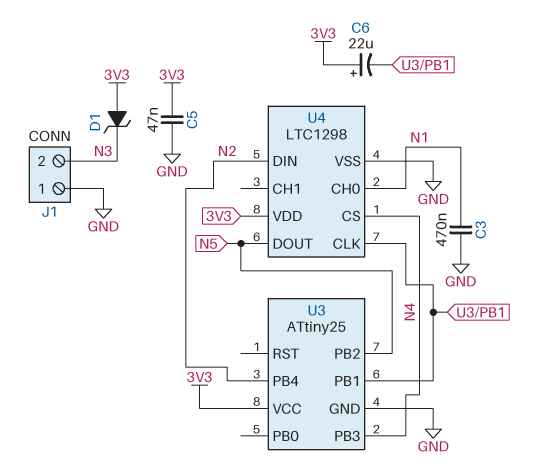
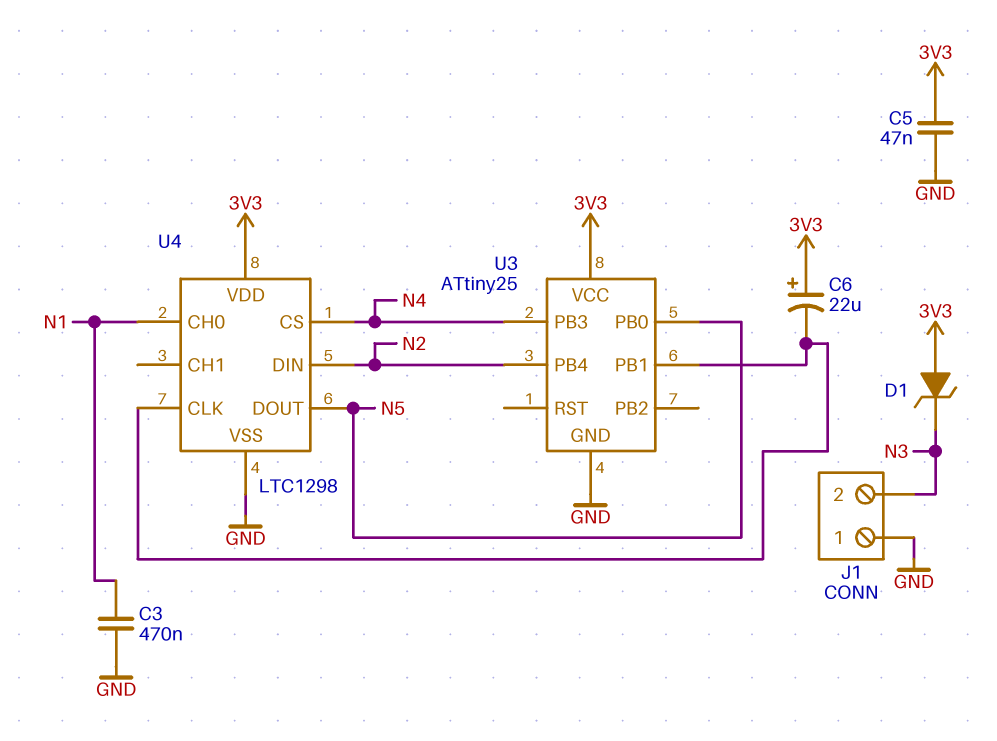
U3 pin PB0: none -> N5
U3 pin PB2: N5 -> none

